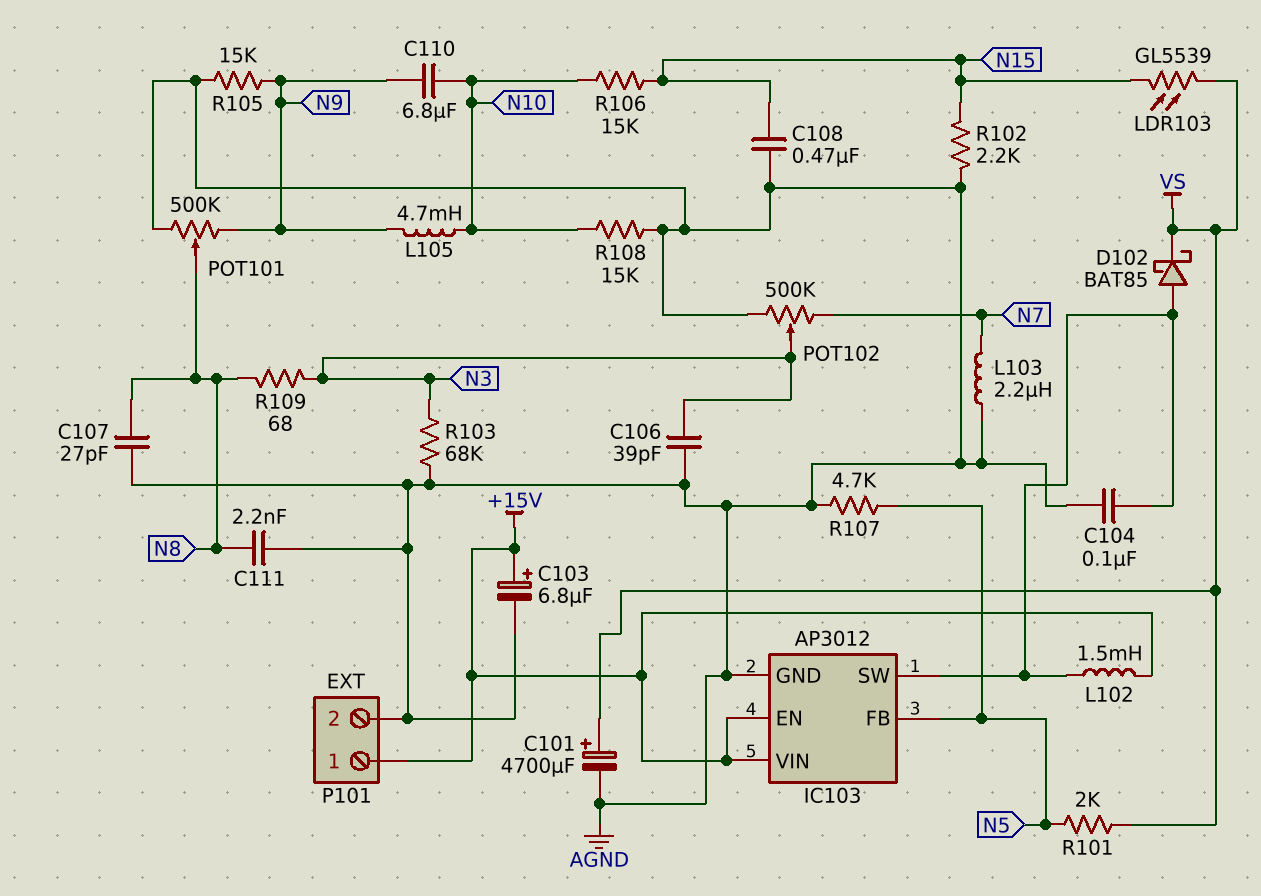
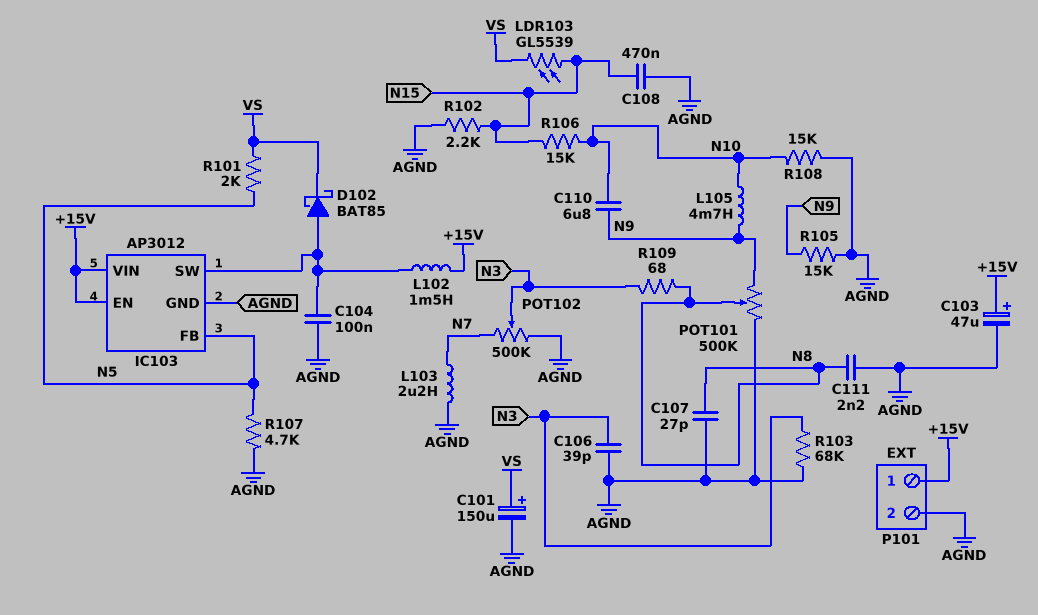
C101: 4700uF (plus VS, minus AGND) -> 150uF (plus VS, minus AGND)
C103: 6.8uF (plus +15V, minus AGND) -> 47uF (plus +15V, minus AGND)

